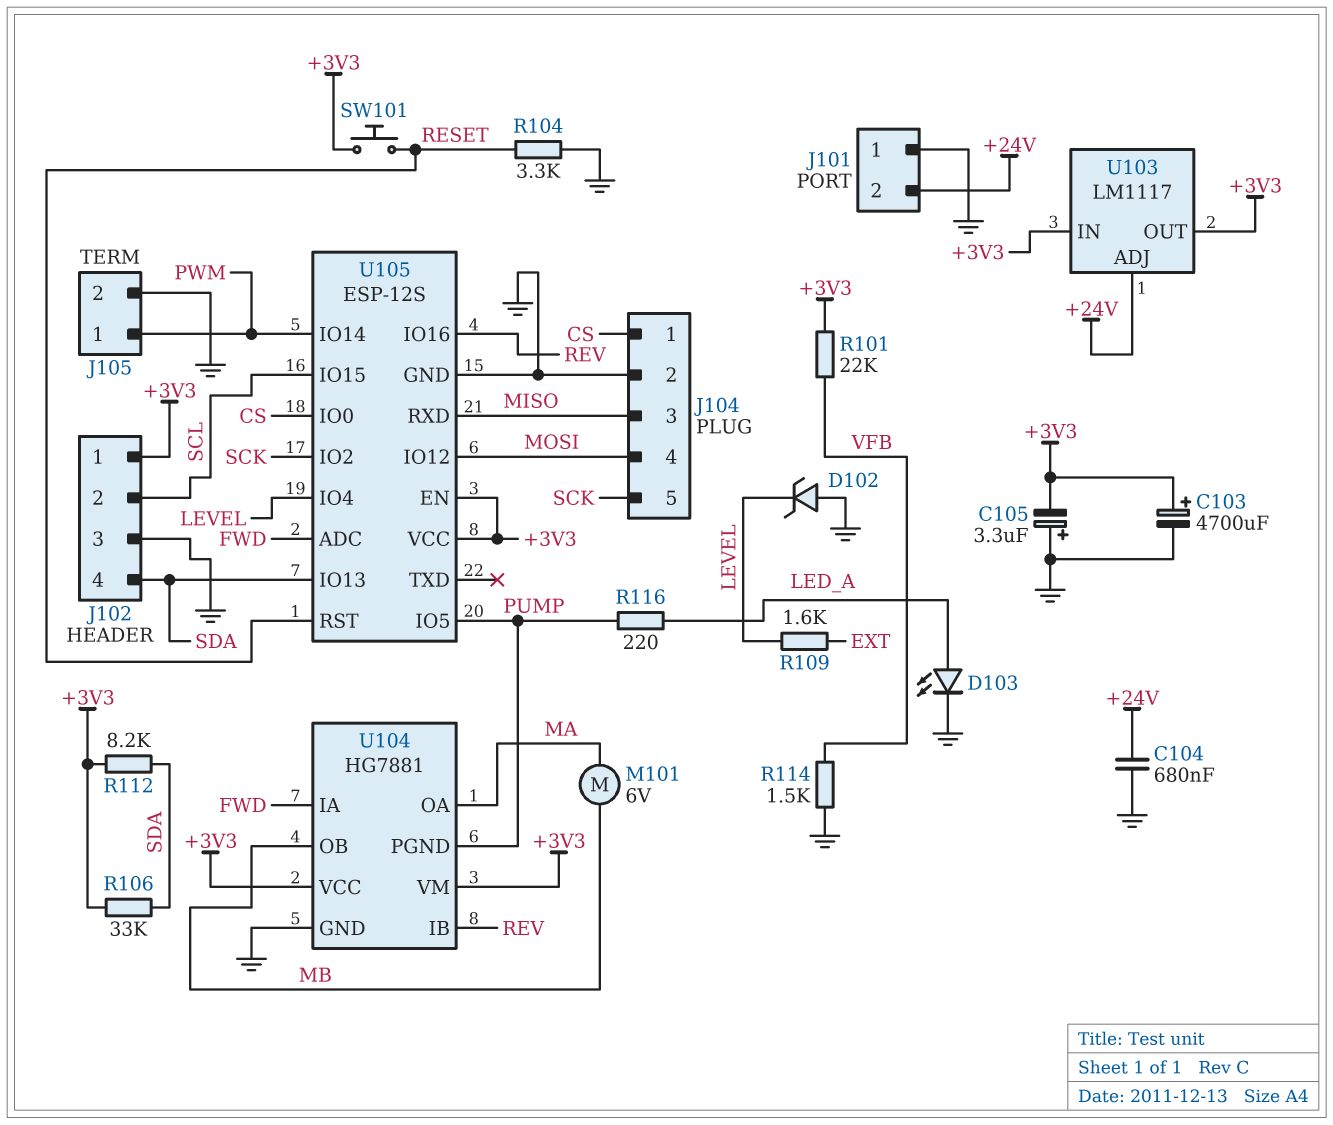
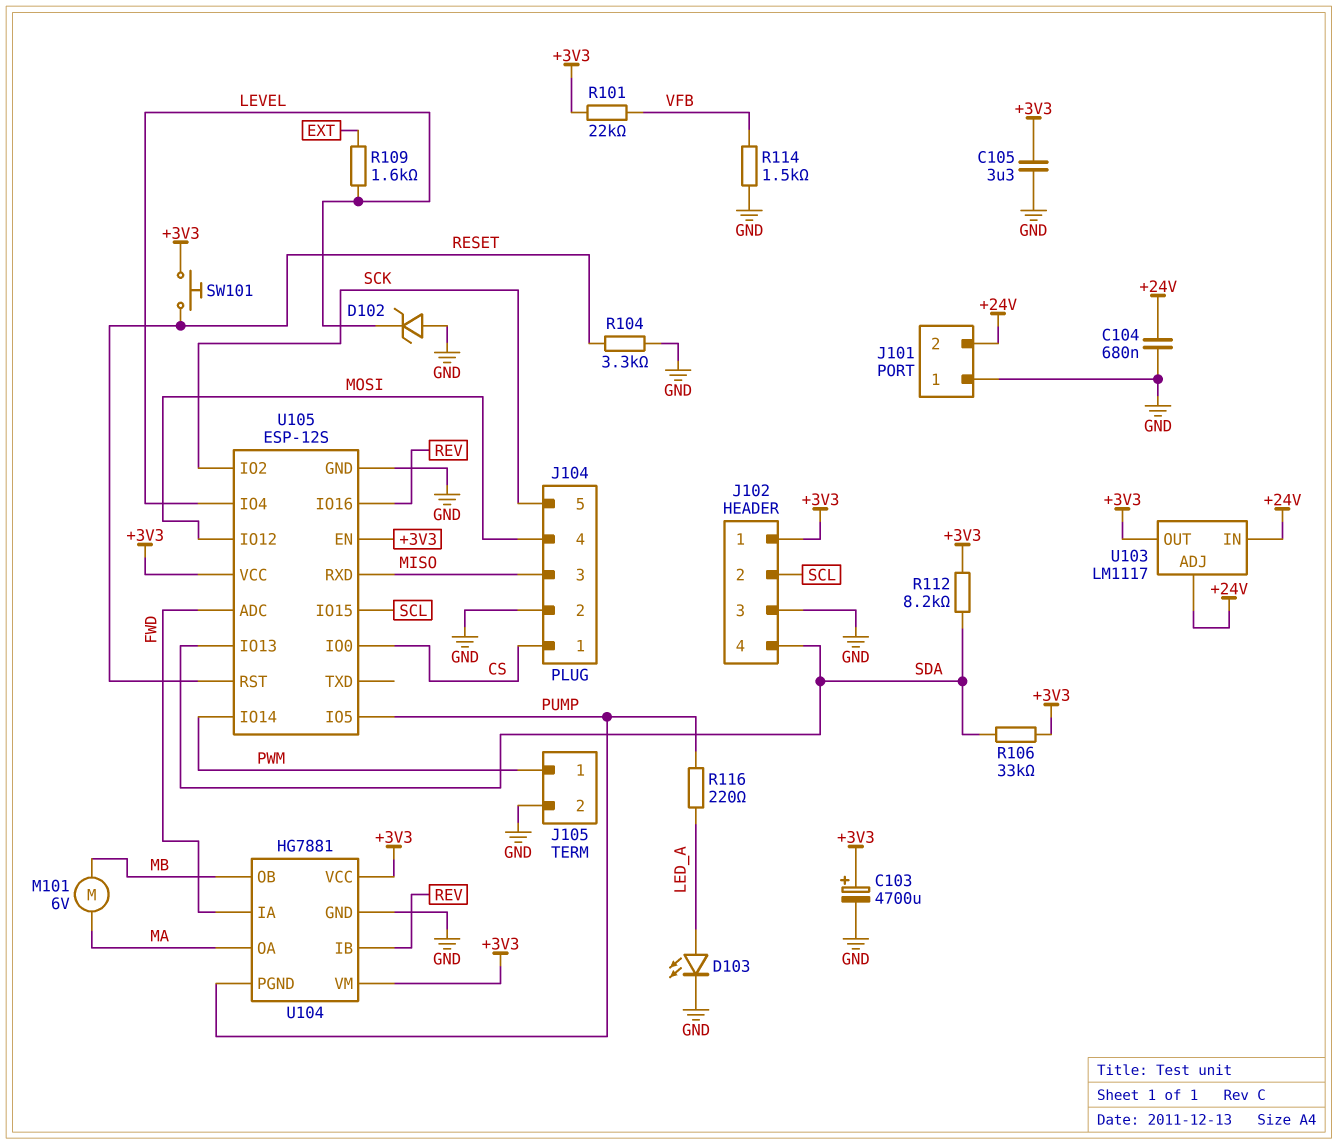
C105: 3.3uF (plus GND, minus +3V3) -> 3.3uF (+3V3, GND)
U103 pin IN: +3V3 -> +24V

